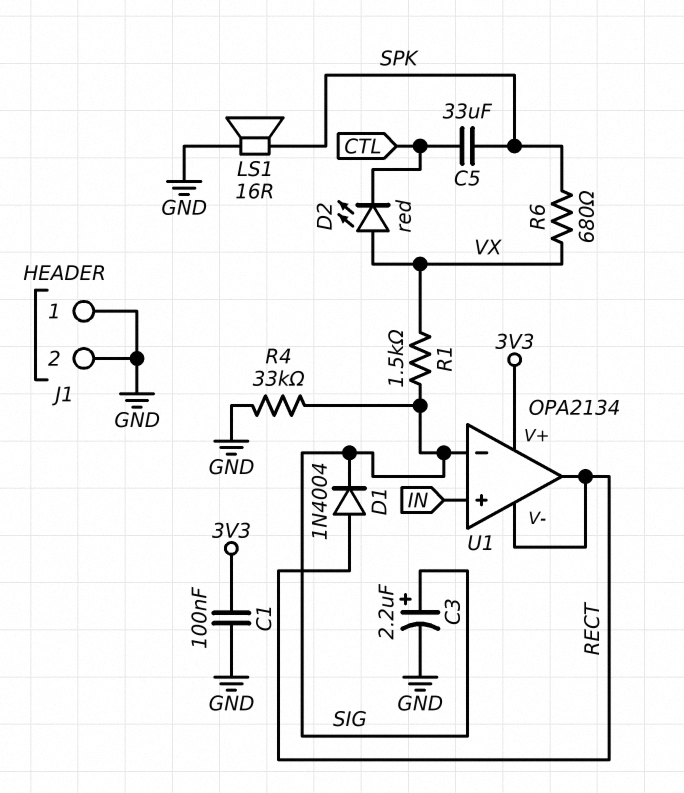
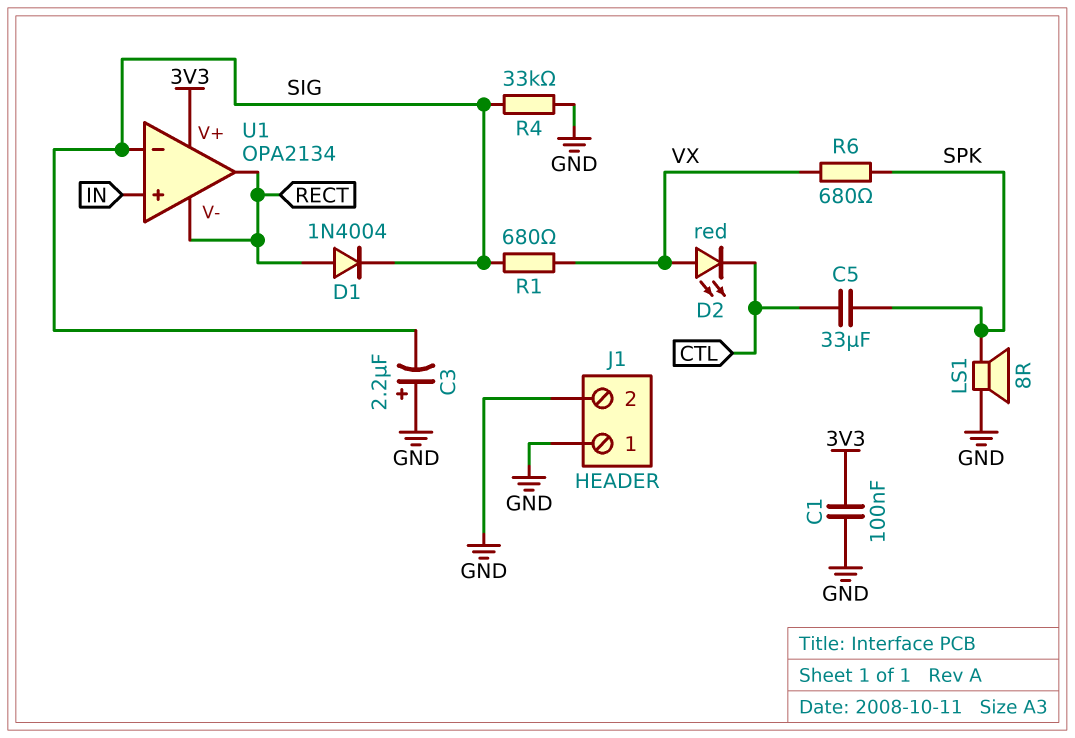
C3: 2.2uF (plus SIG, minus GND) -> 2.2uF (plus GND, minus SIG)
LS1: speaker 16R (GND, SPK) -> speaker 8R (GND, SPK)
R1: 1.5k (SIG, VX) -> 680 (SIG, VX)

